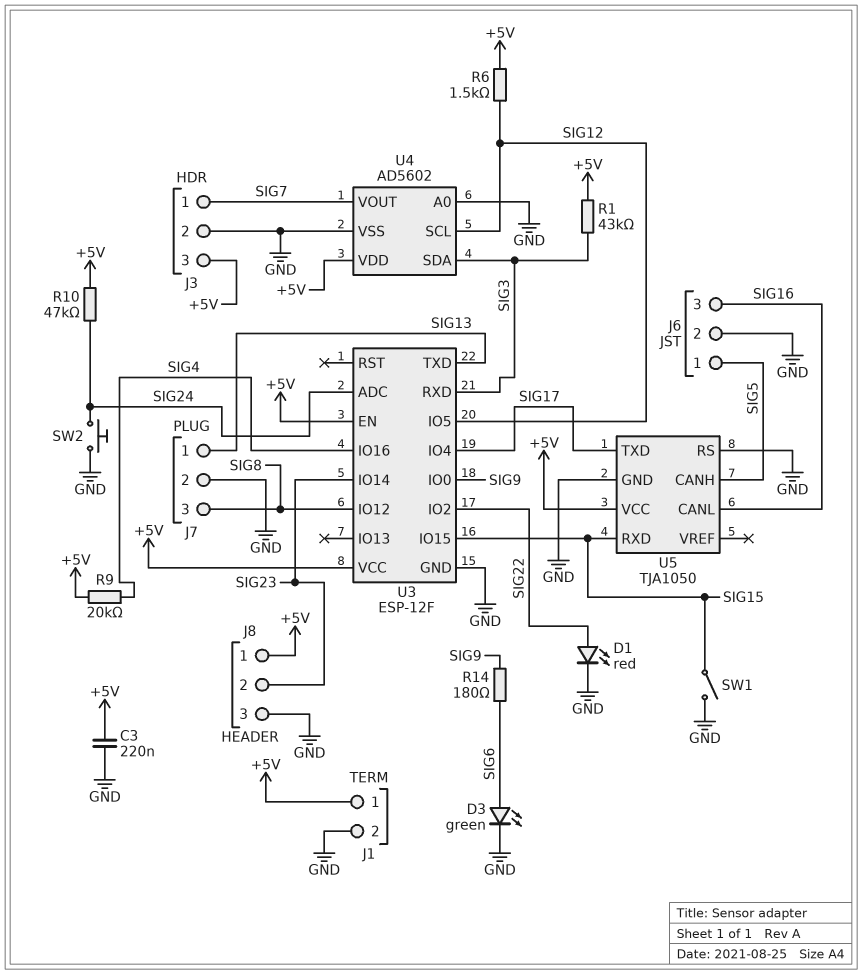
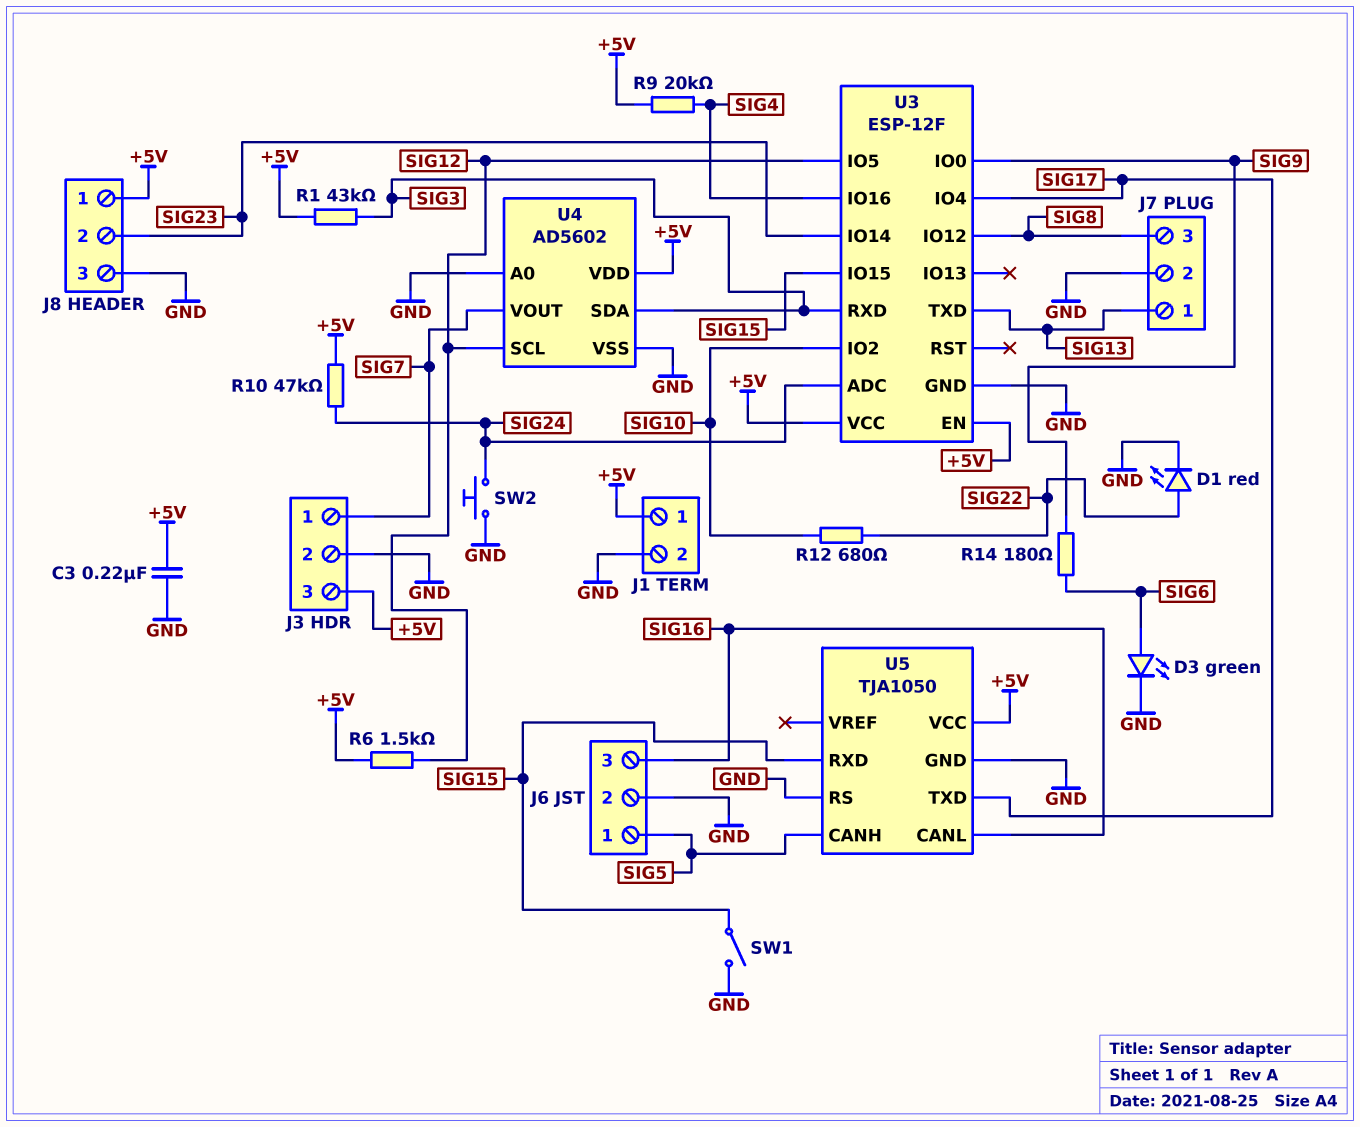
R12: none -> 680 (SIG10, SIG22)
U3 pin IO2: SIG22 -> SIG10

